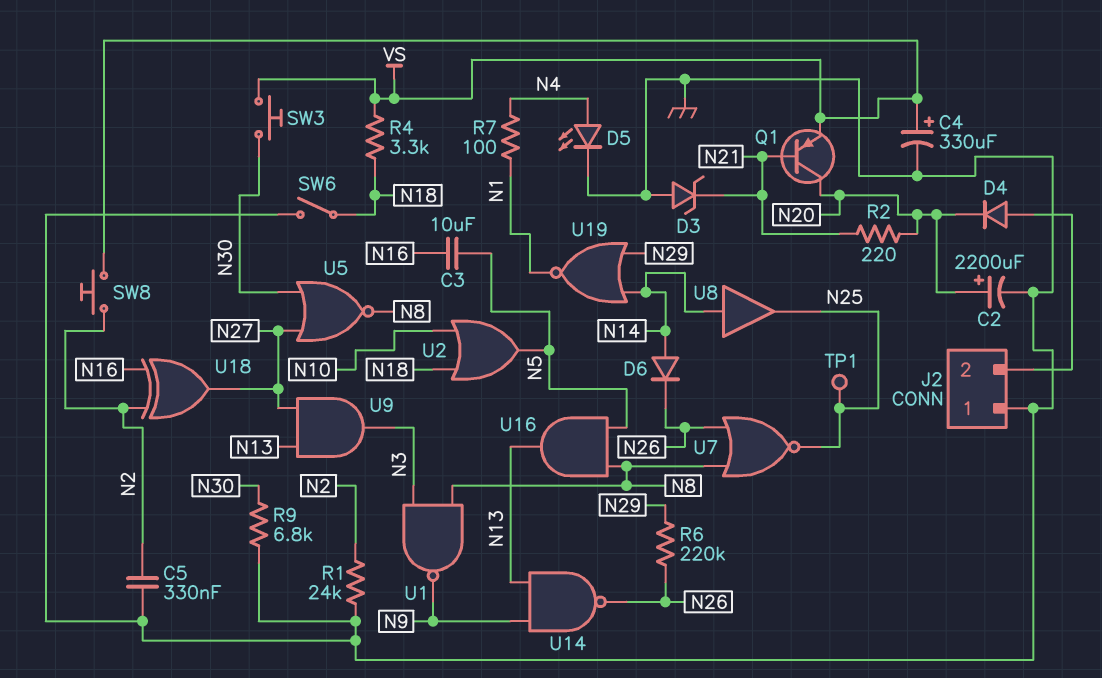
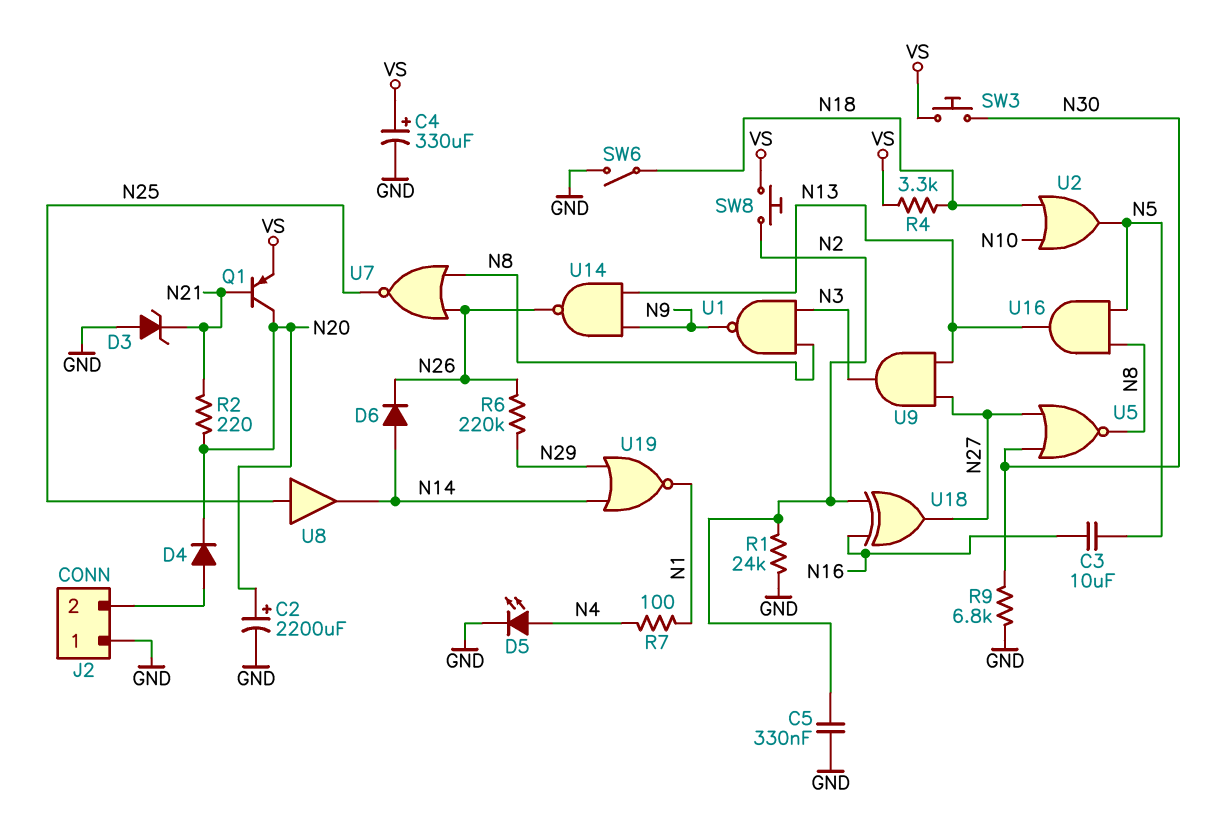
TP1: test point (N25) -> none
U8: buffer (in N14, out N25) -> buffer (in N25, out N14)

